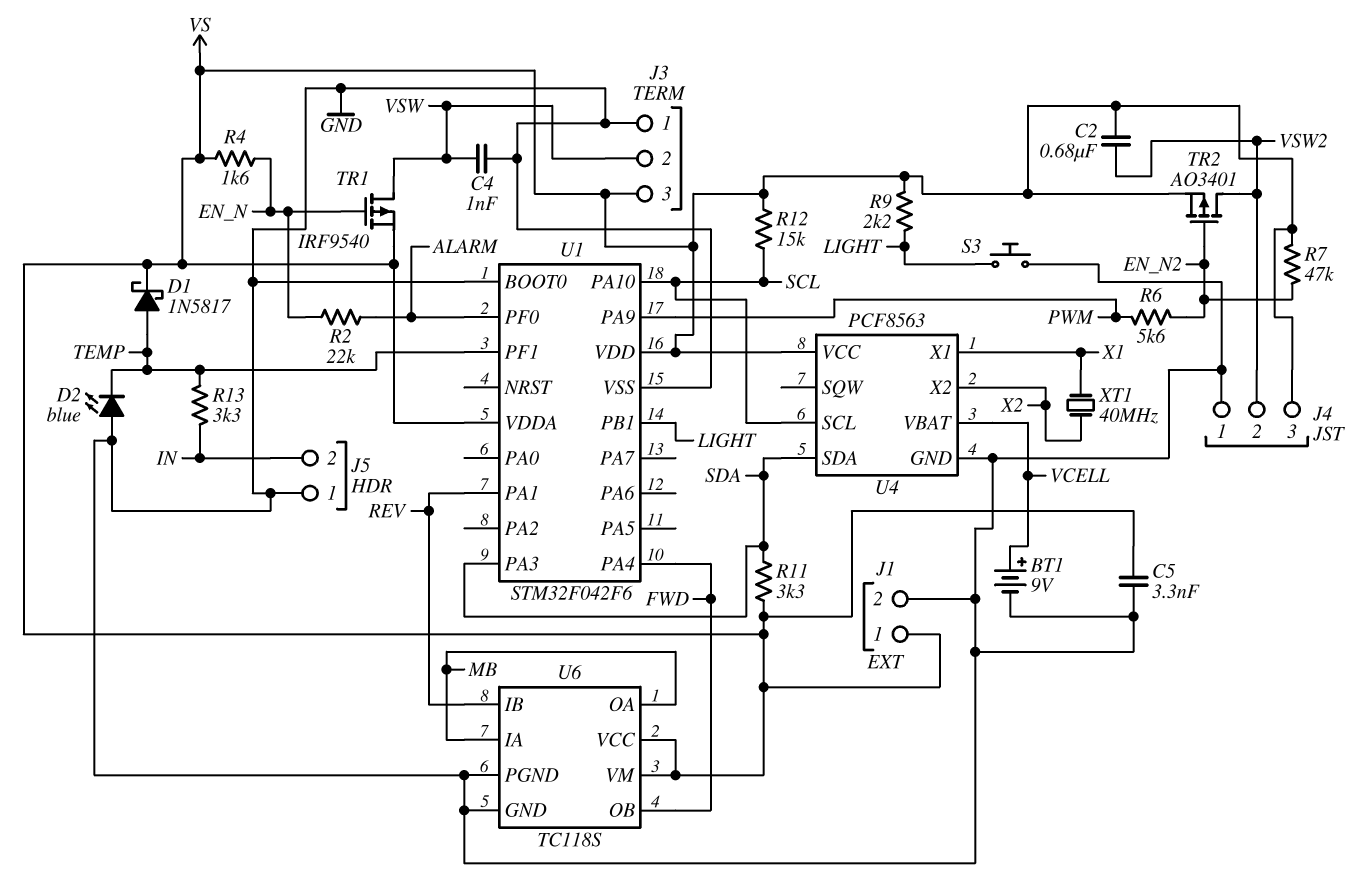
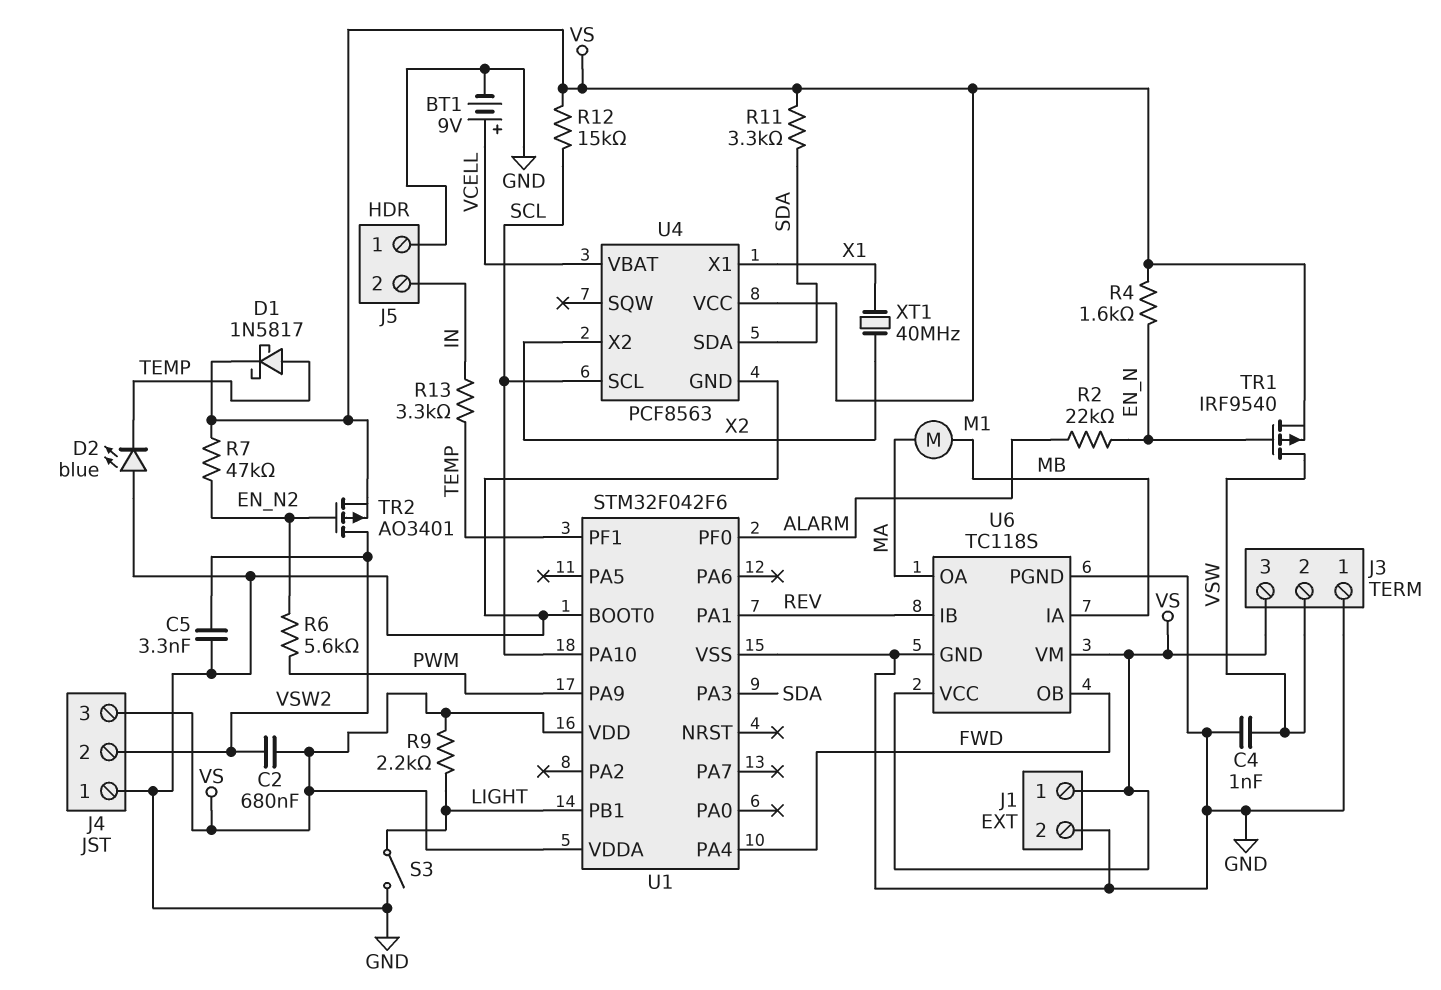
C5: 3.3nF (GND, VS) -> 3.3nF (GND, VSW2)
M1: none -> motor (MA, MB)
S3: button (GND, LIGHT) -> switch (GND, LIGHT)
U6 pin OA: MB -> MA

